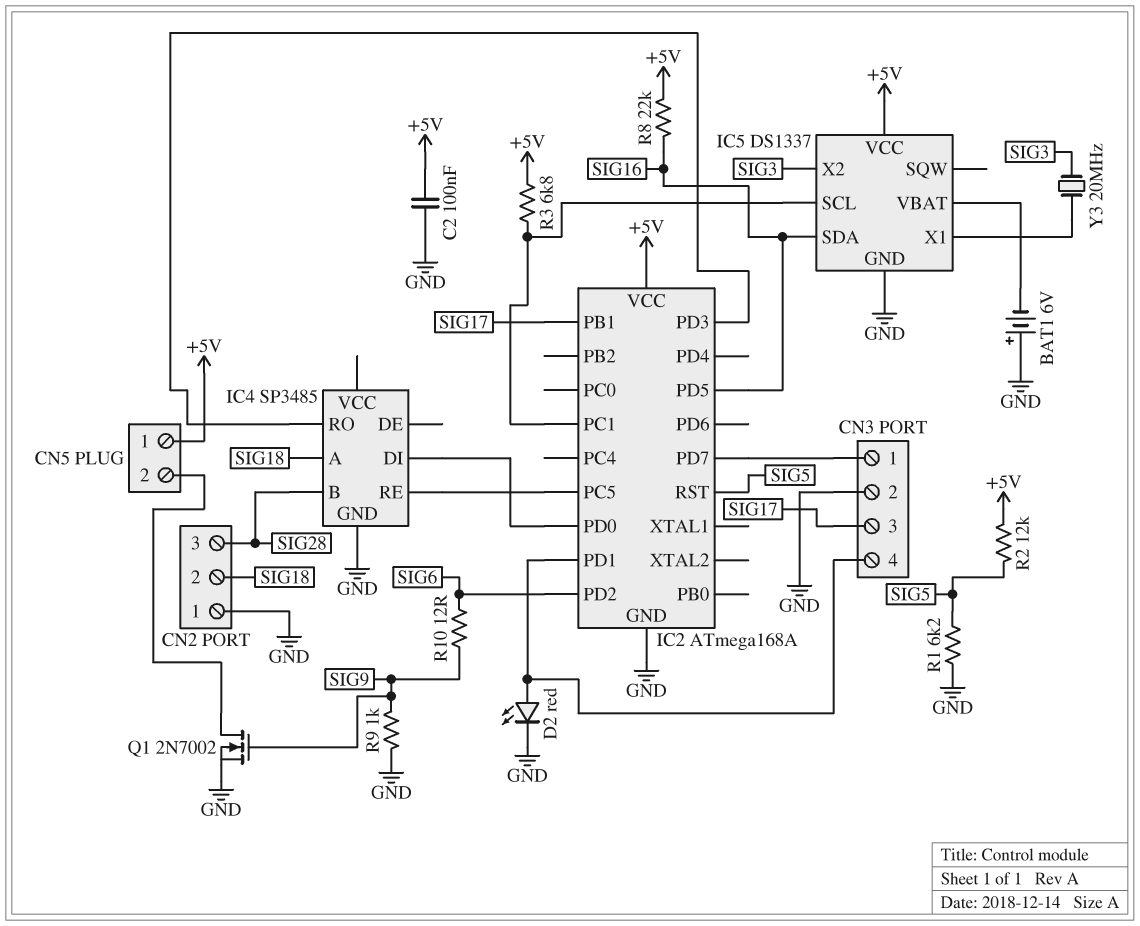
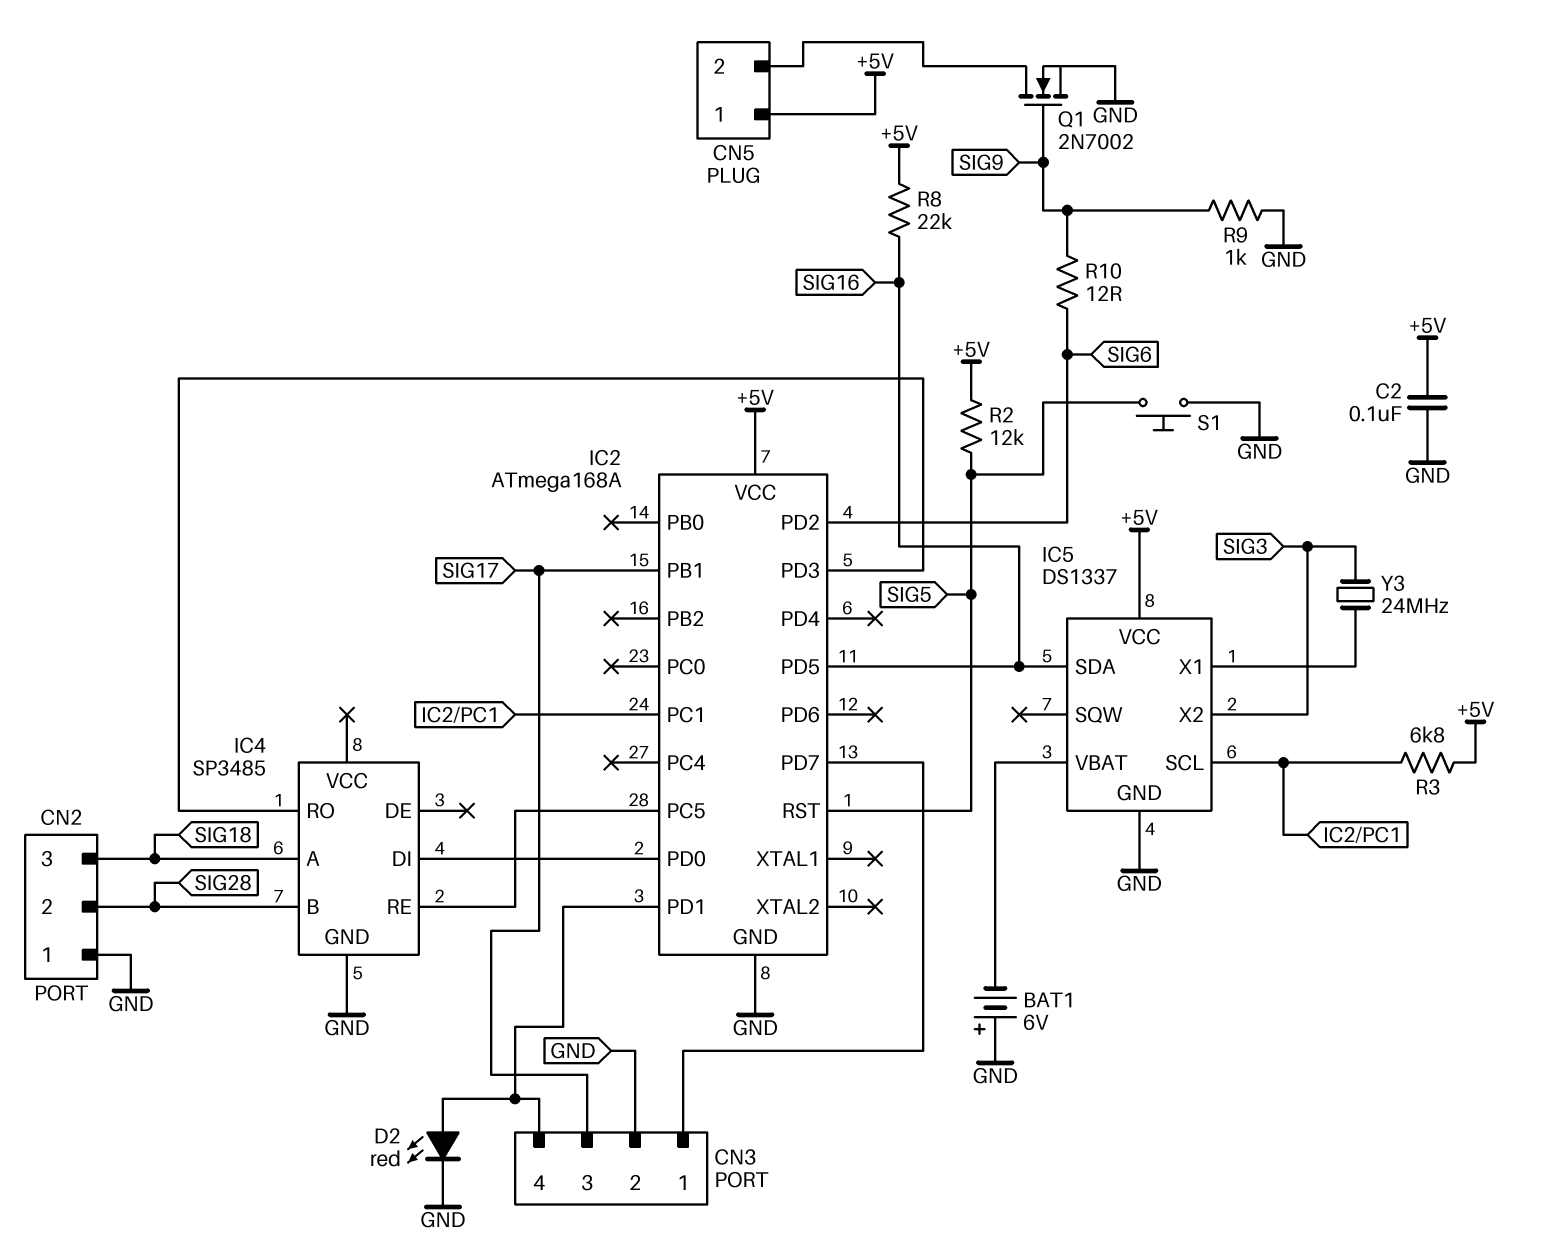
CN2 pin 2: SIG18 -> SIG28
CN2 pin 3: SIG28 -> SIG18
R1: 6.2k (GND, SIG5) -> none
S1: none -> button (GND, SIG5)
Y3: 20MHz (IC5/X1, SIG3) -> 24MHz (IC5/X1, SIG3)

